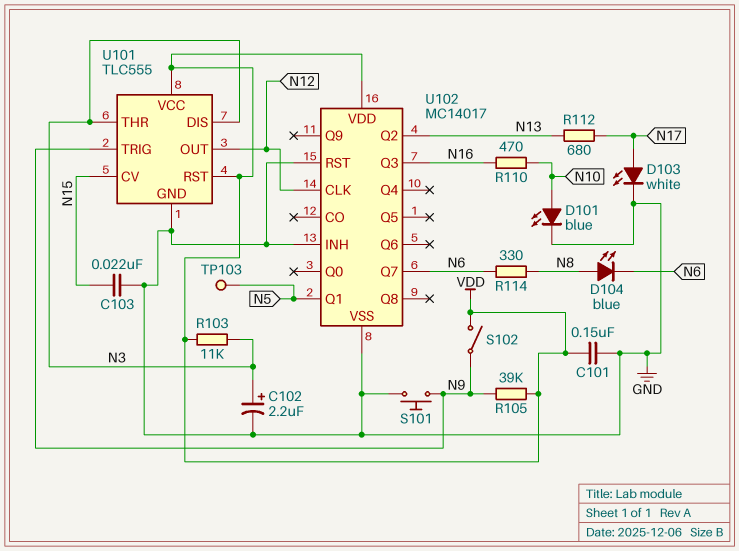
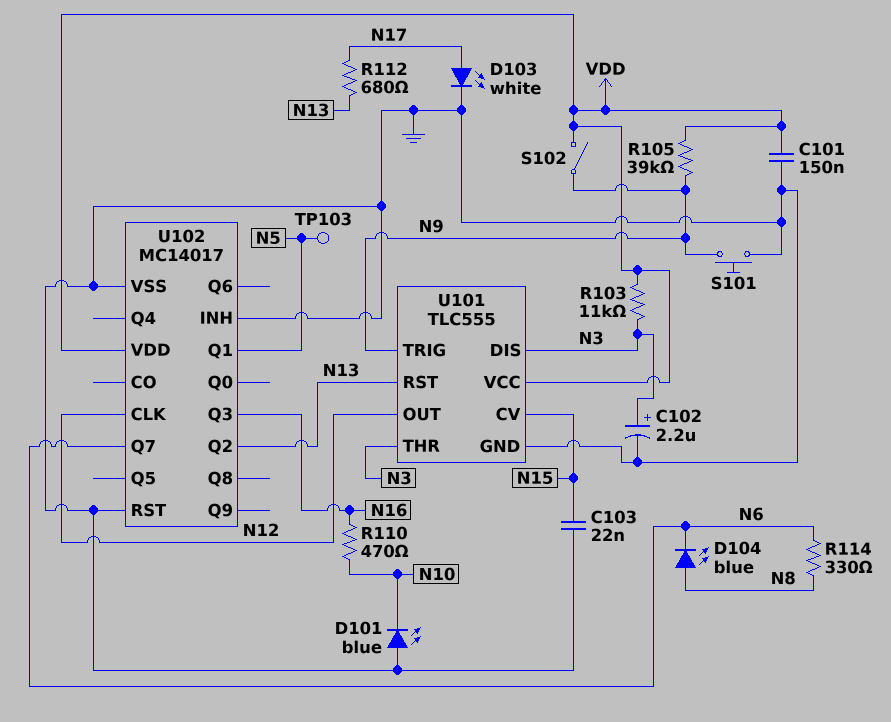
D101: LED blue (A N10, K GND) -> LED blue (A GND, K N10)
U101 pin RST: VDD -> N13

